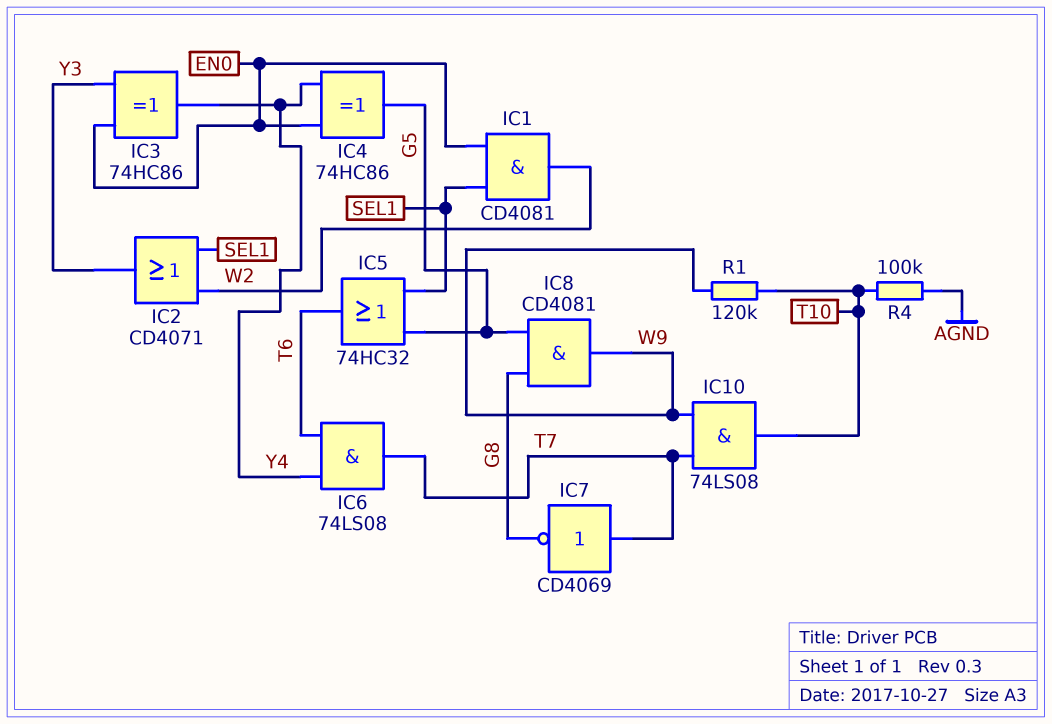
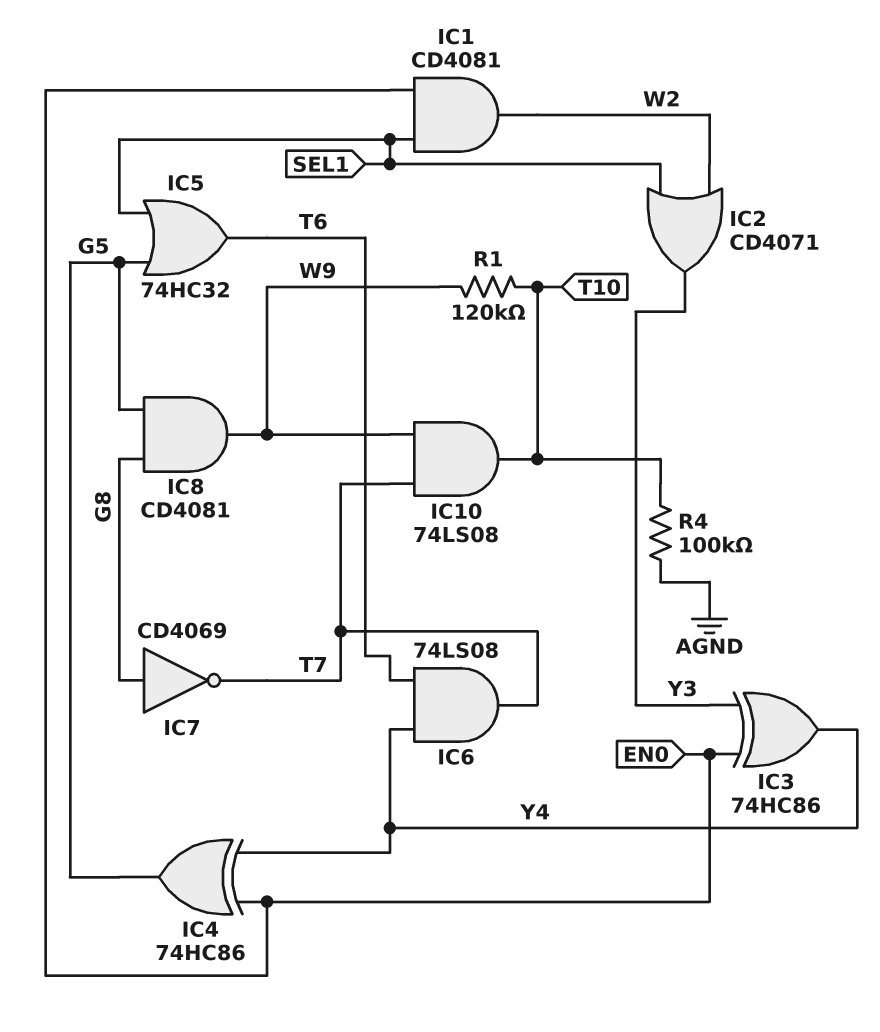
IC7: NOT CD4069 (in T7, out G8) -> NOT CD4069 (in G8, out T7)

